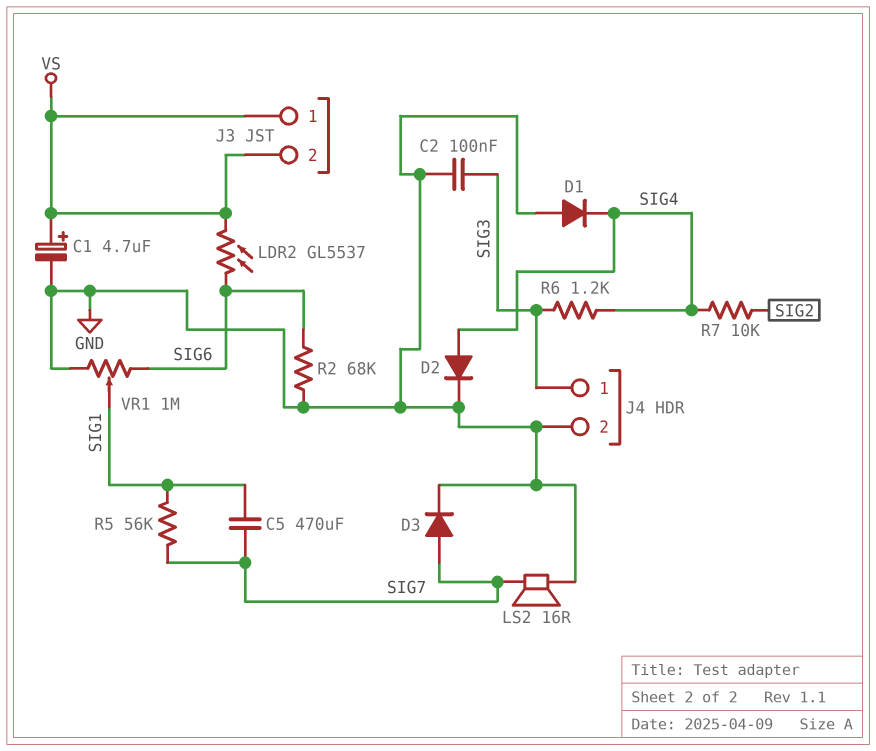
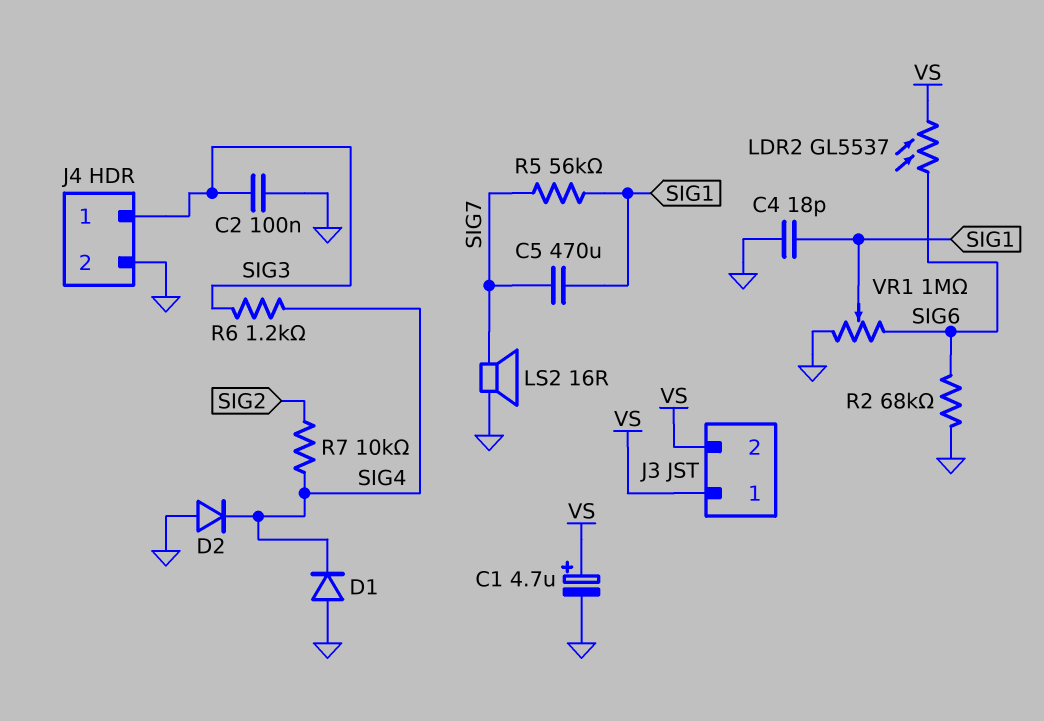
C4: none -> 18pF (GND, SIG1)
D2: diode (A SIG4, K GND) -> diode (A GND, K SIG4)
D3: diode (A SIG7, K GND) -> none

